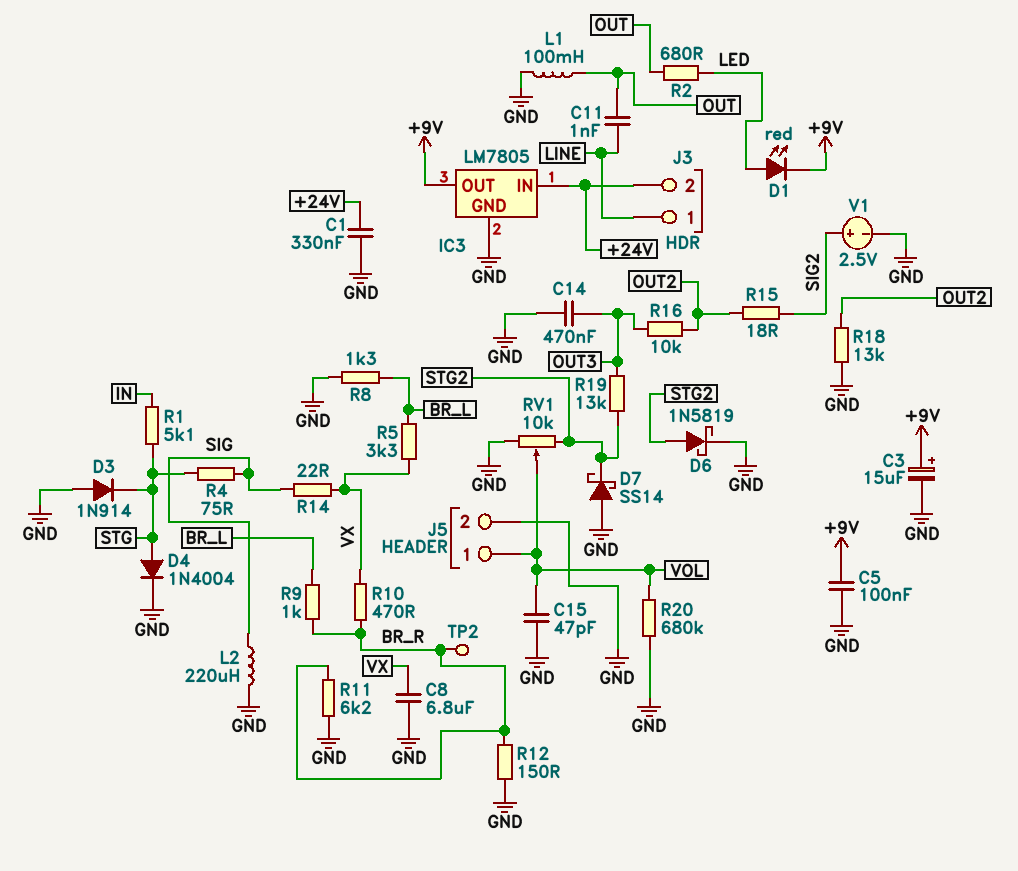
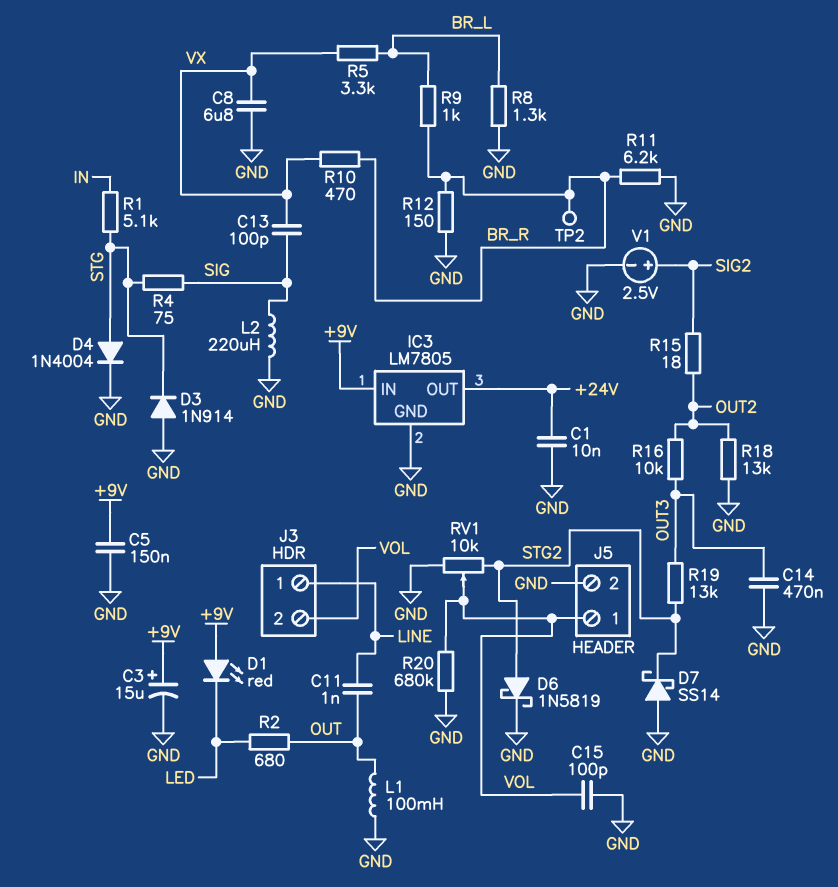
C1: 330nF (+24V, GND) -> 10nF (+24V, GND)
C5: 100nF (+9V, GND) -> 150nF (+9V, GND)
C13: none -> 100pF (SIG, VX)
C15: 47pF (GND, VOL) -> 100pF (GND, VOL)
D1: LED red (A LED, K +9V) -> LED red (A +9V, K LED)
IC3 pin IN: +24V -> +9V
IC3 pin OUT: +9V -> +24V
J3 pin 2: +24V -> VOL
R14: 22 (SIG, VX) -> none

